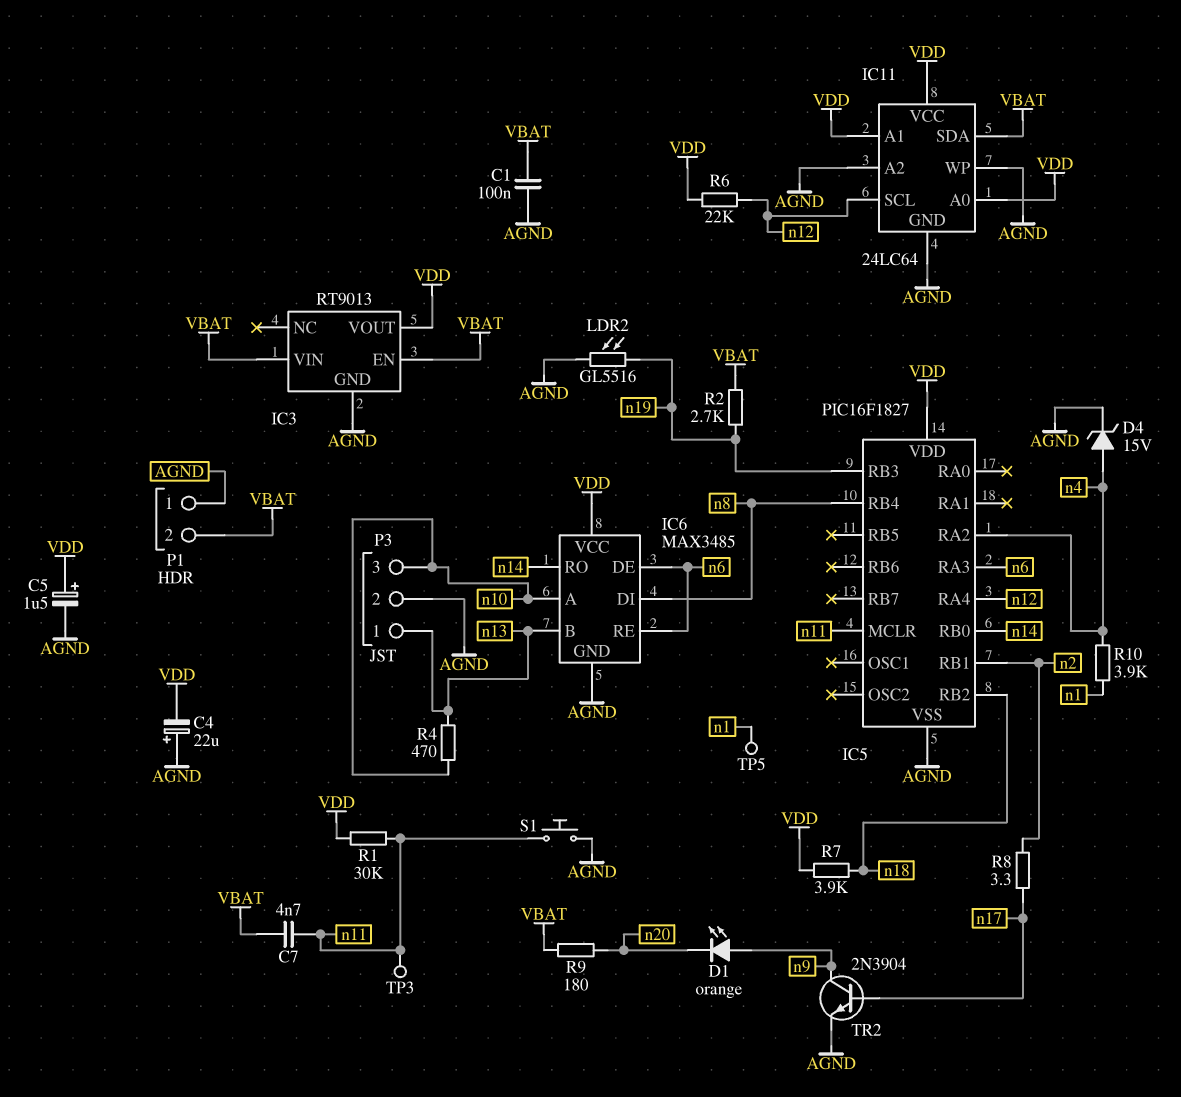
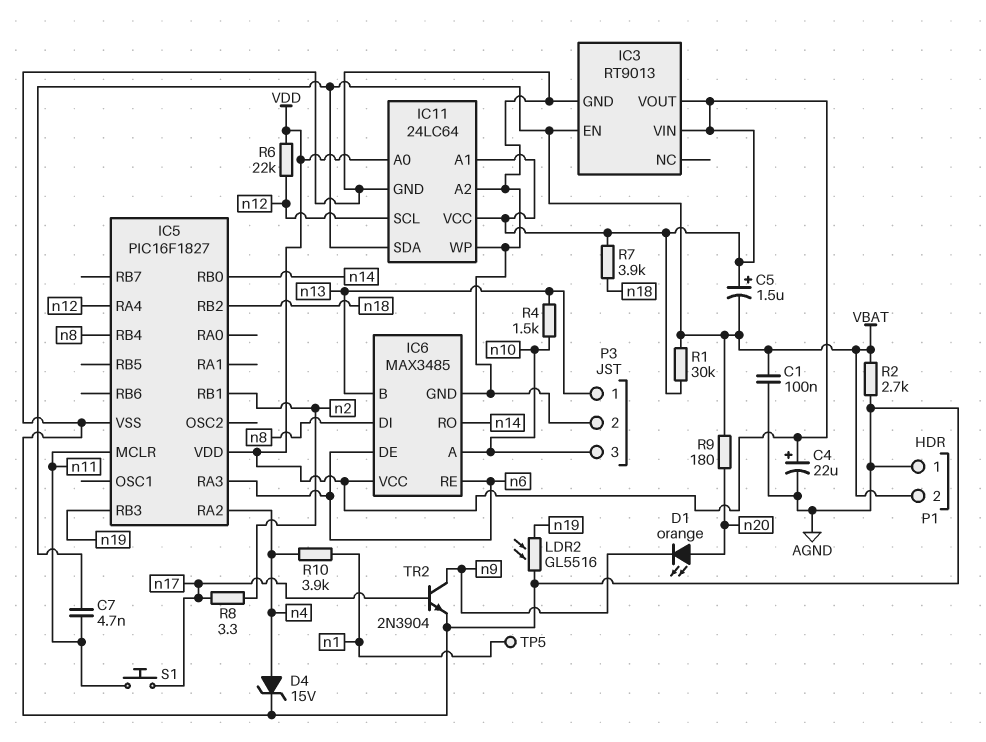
C4: 22uF (plus AGND, minus VDD) -> 22uF (plus VDD, minus AGND)
C5: 1.5uF (plus VDD, minus AGND) -> 1.5uF (plus VDD, minus VBAT)
D1: LED orange (A n9, K n20) -> LED orange (A n20, K n9)
IC3 pin VIN: VBAT -> VDD
R1: 30k (VDD, n11) -> 30k (VBAT, VDD)
R2: 2.7k (VBAT, n19) -> 2.7k (AGND, VBAT)
R4: 470 (n10, n13) -> 1.5k (n10, n13)
S1: button (AGND, n11) -> button (n11, n17)
TP3: test point (n11) -> none

